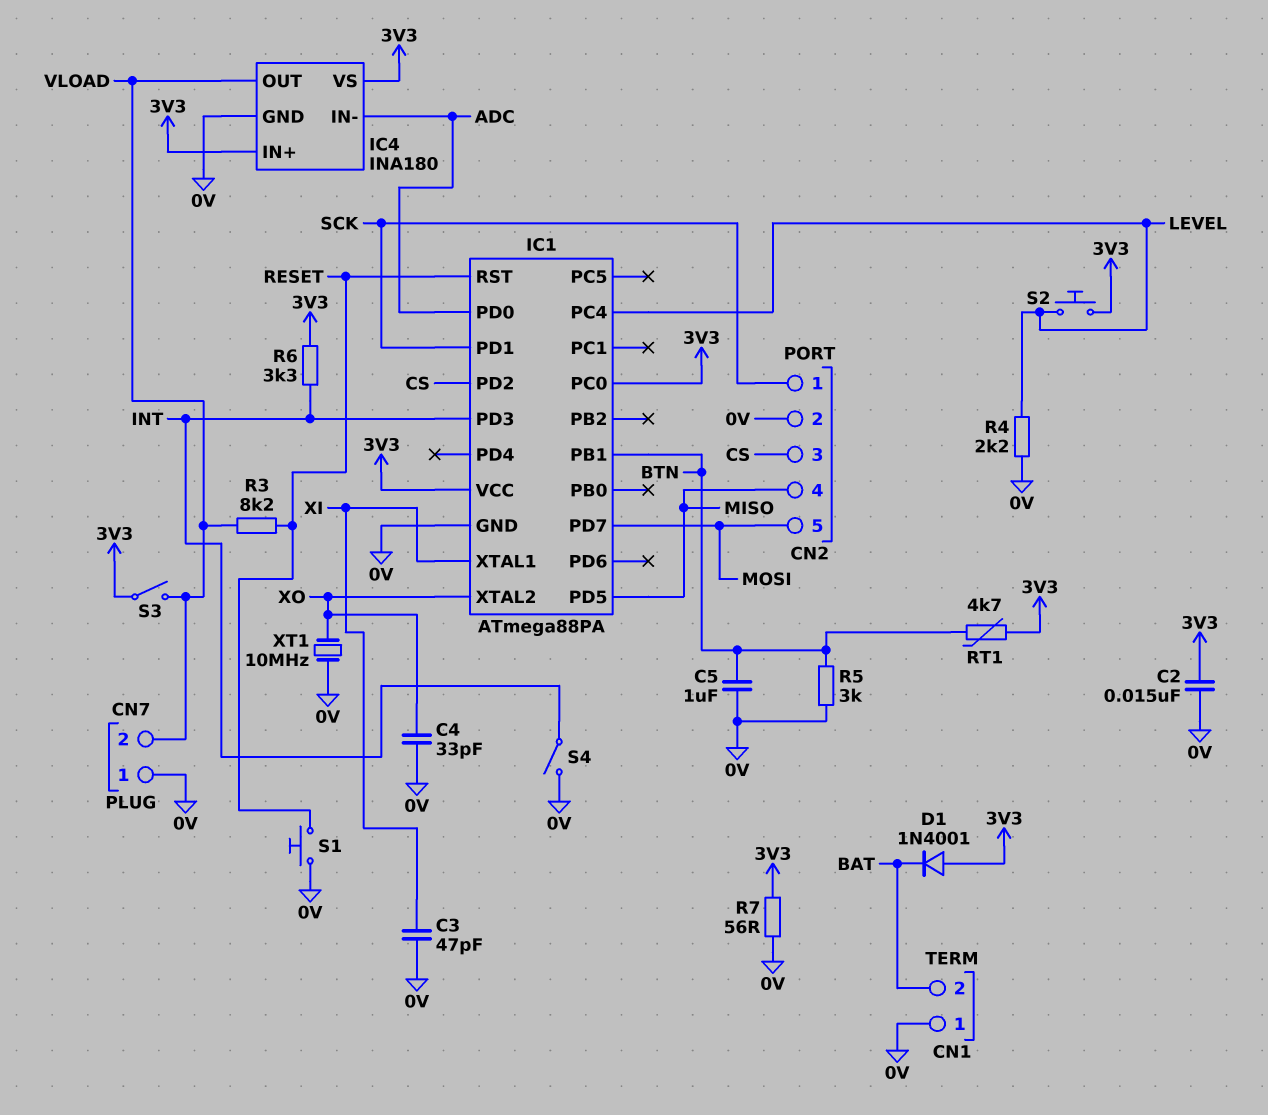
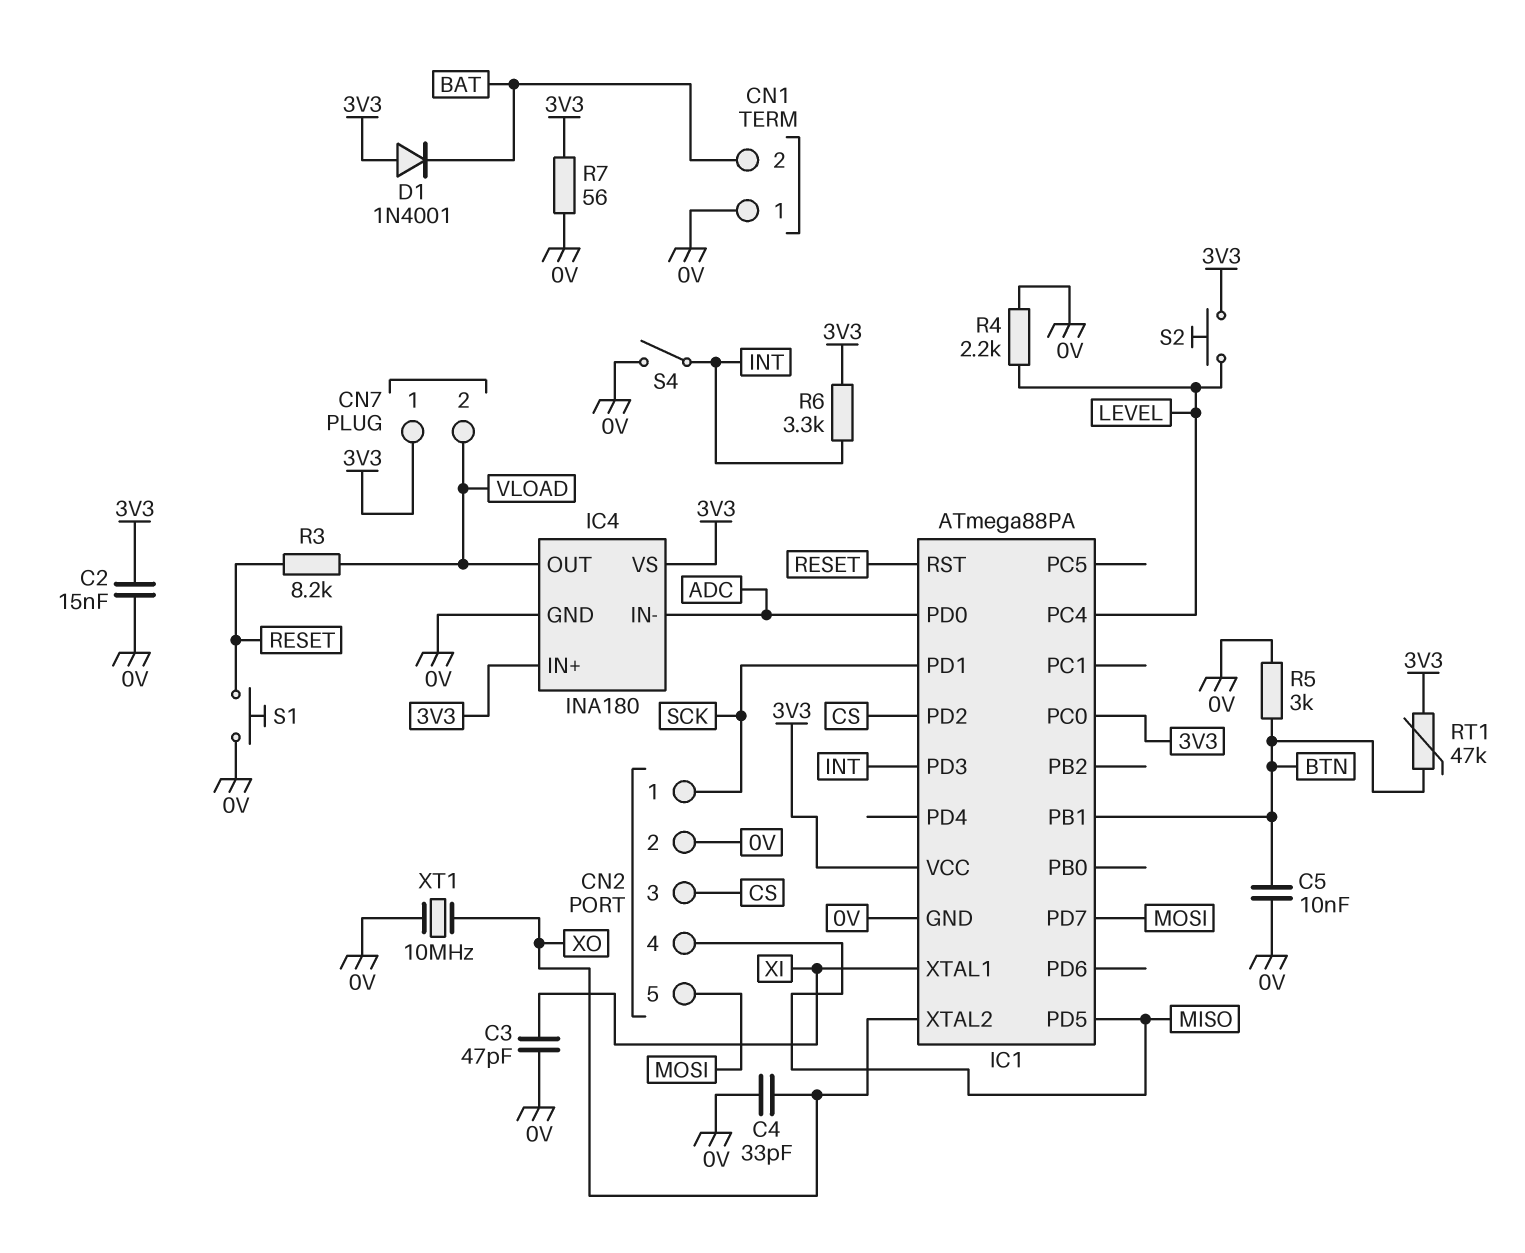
C5: 1uF (0V, BTN) -> 10nF (0V, BTN)
CN7 pin 1: 0V -> 3V3
RT1: 4.7k (3V3, BTN) -> 47k (3V3, BTN)
S3: switch (3V3, VLOAD) -> none

